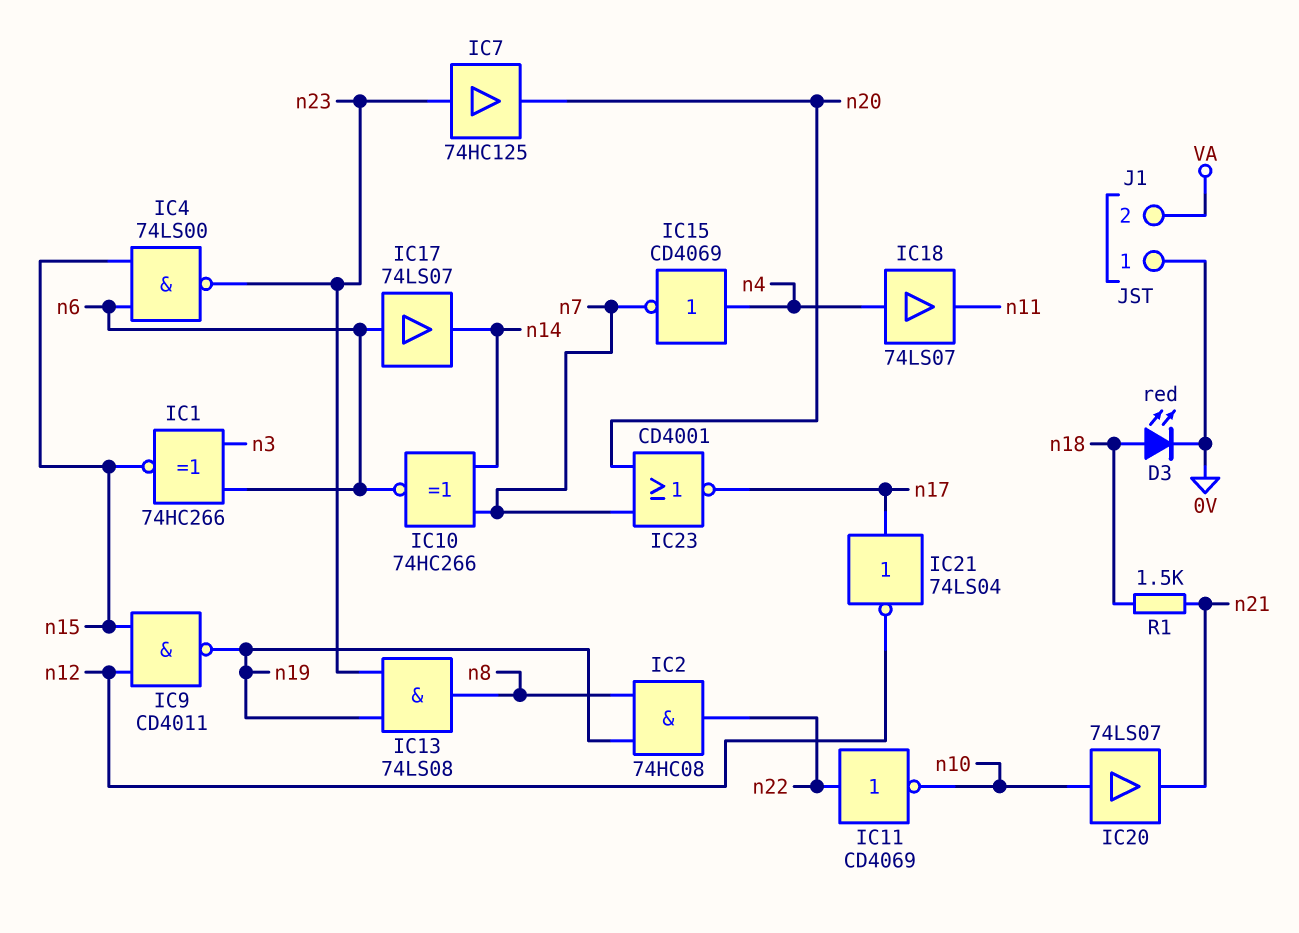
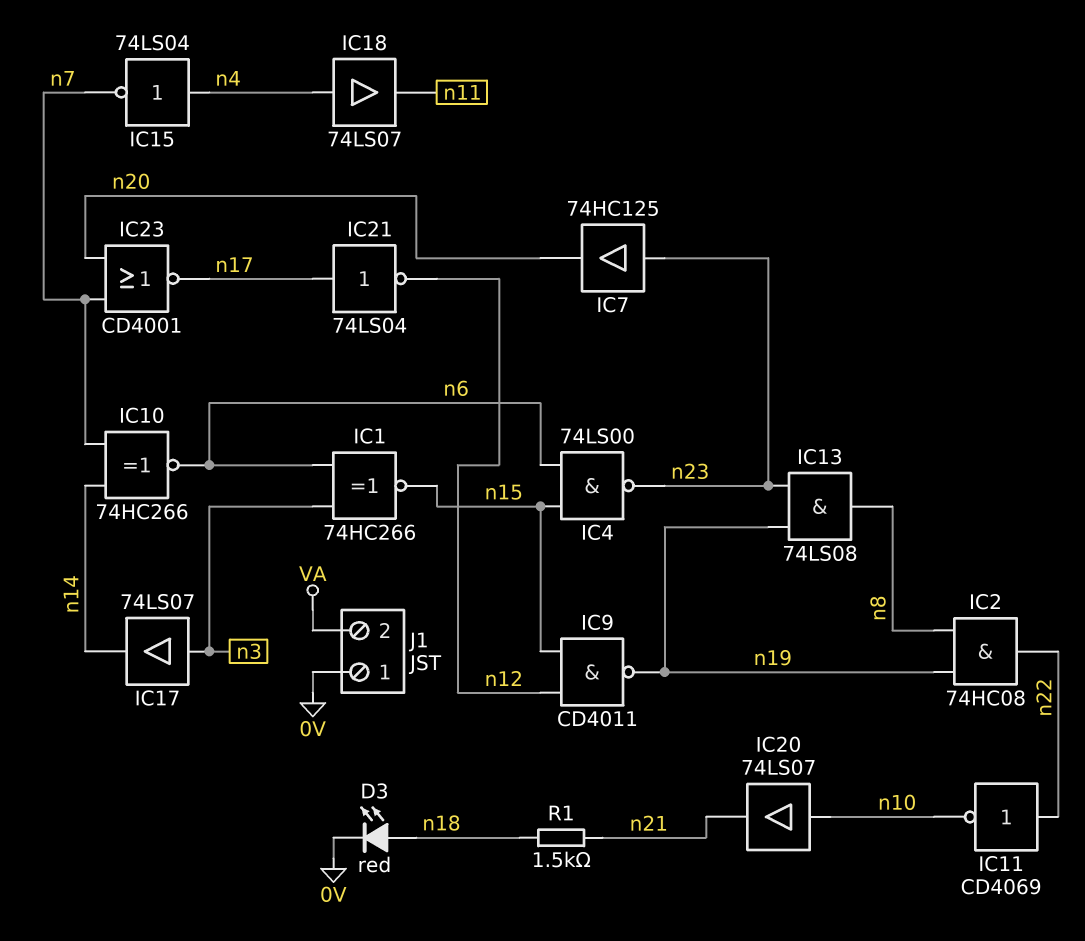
IC15: NOT CD4069 (in n4, out n7) -> NOT 74LS04 (in n4, out n7)
IC17: buffer 74LS07 (in n6, out n14) -> buffer 74LS07 (in n3, out n14)

